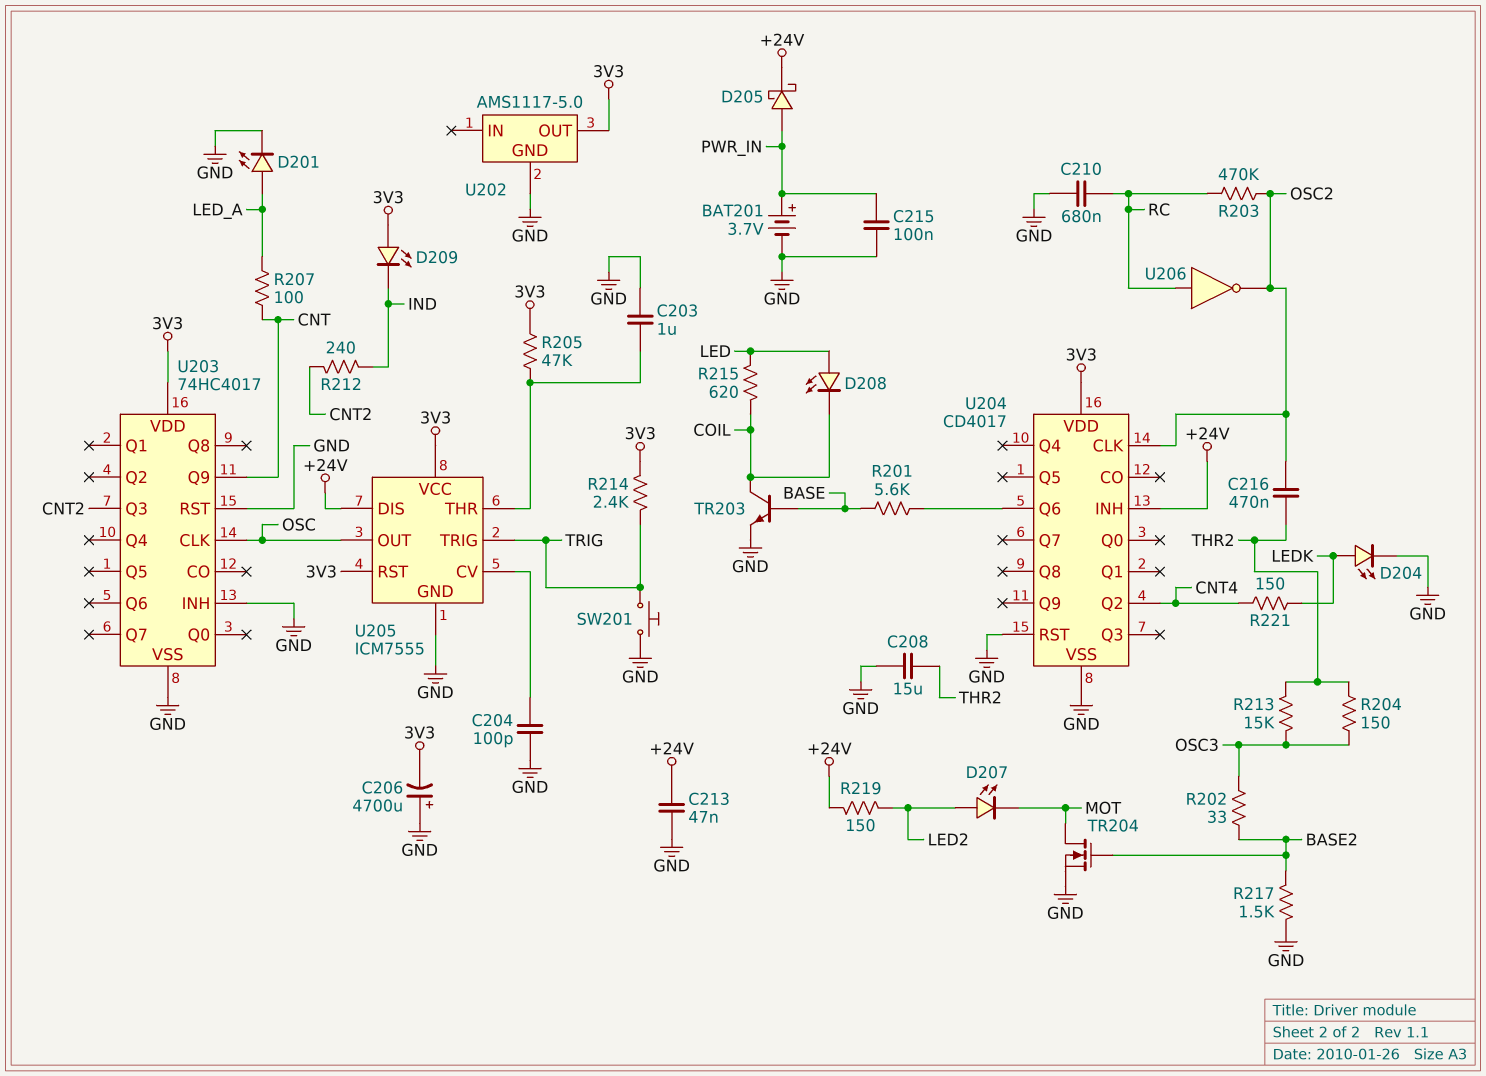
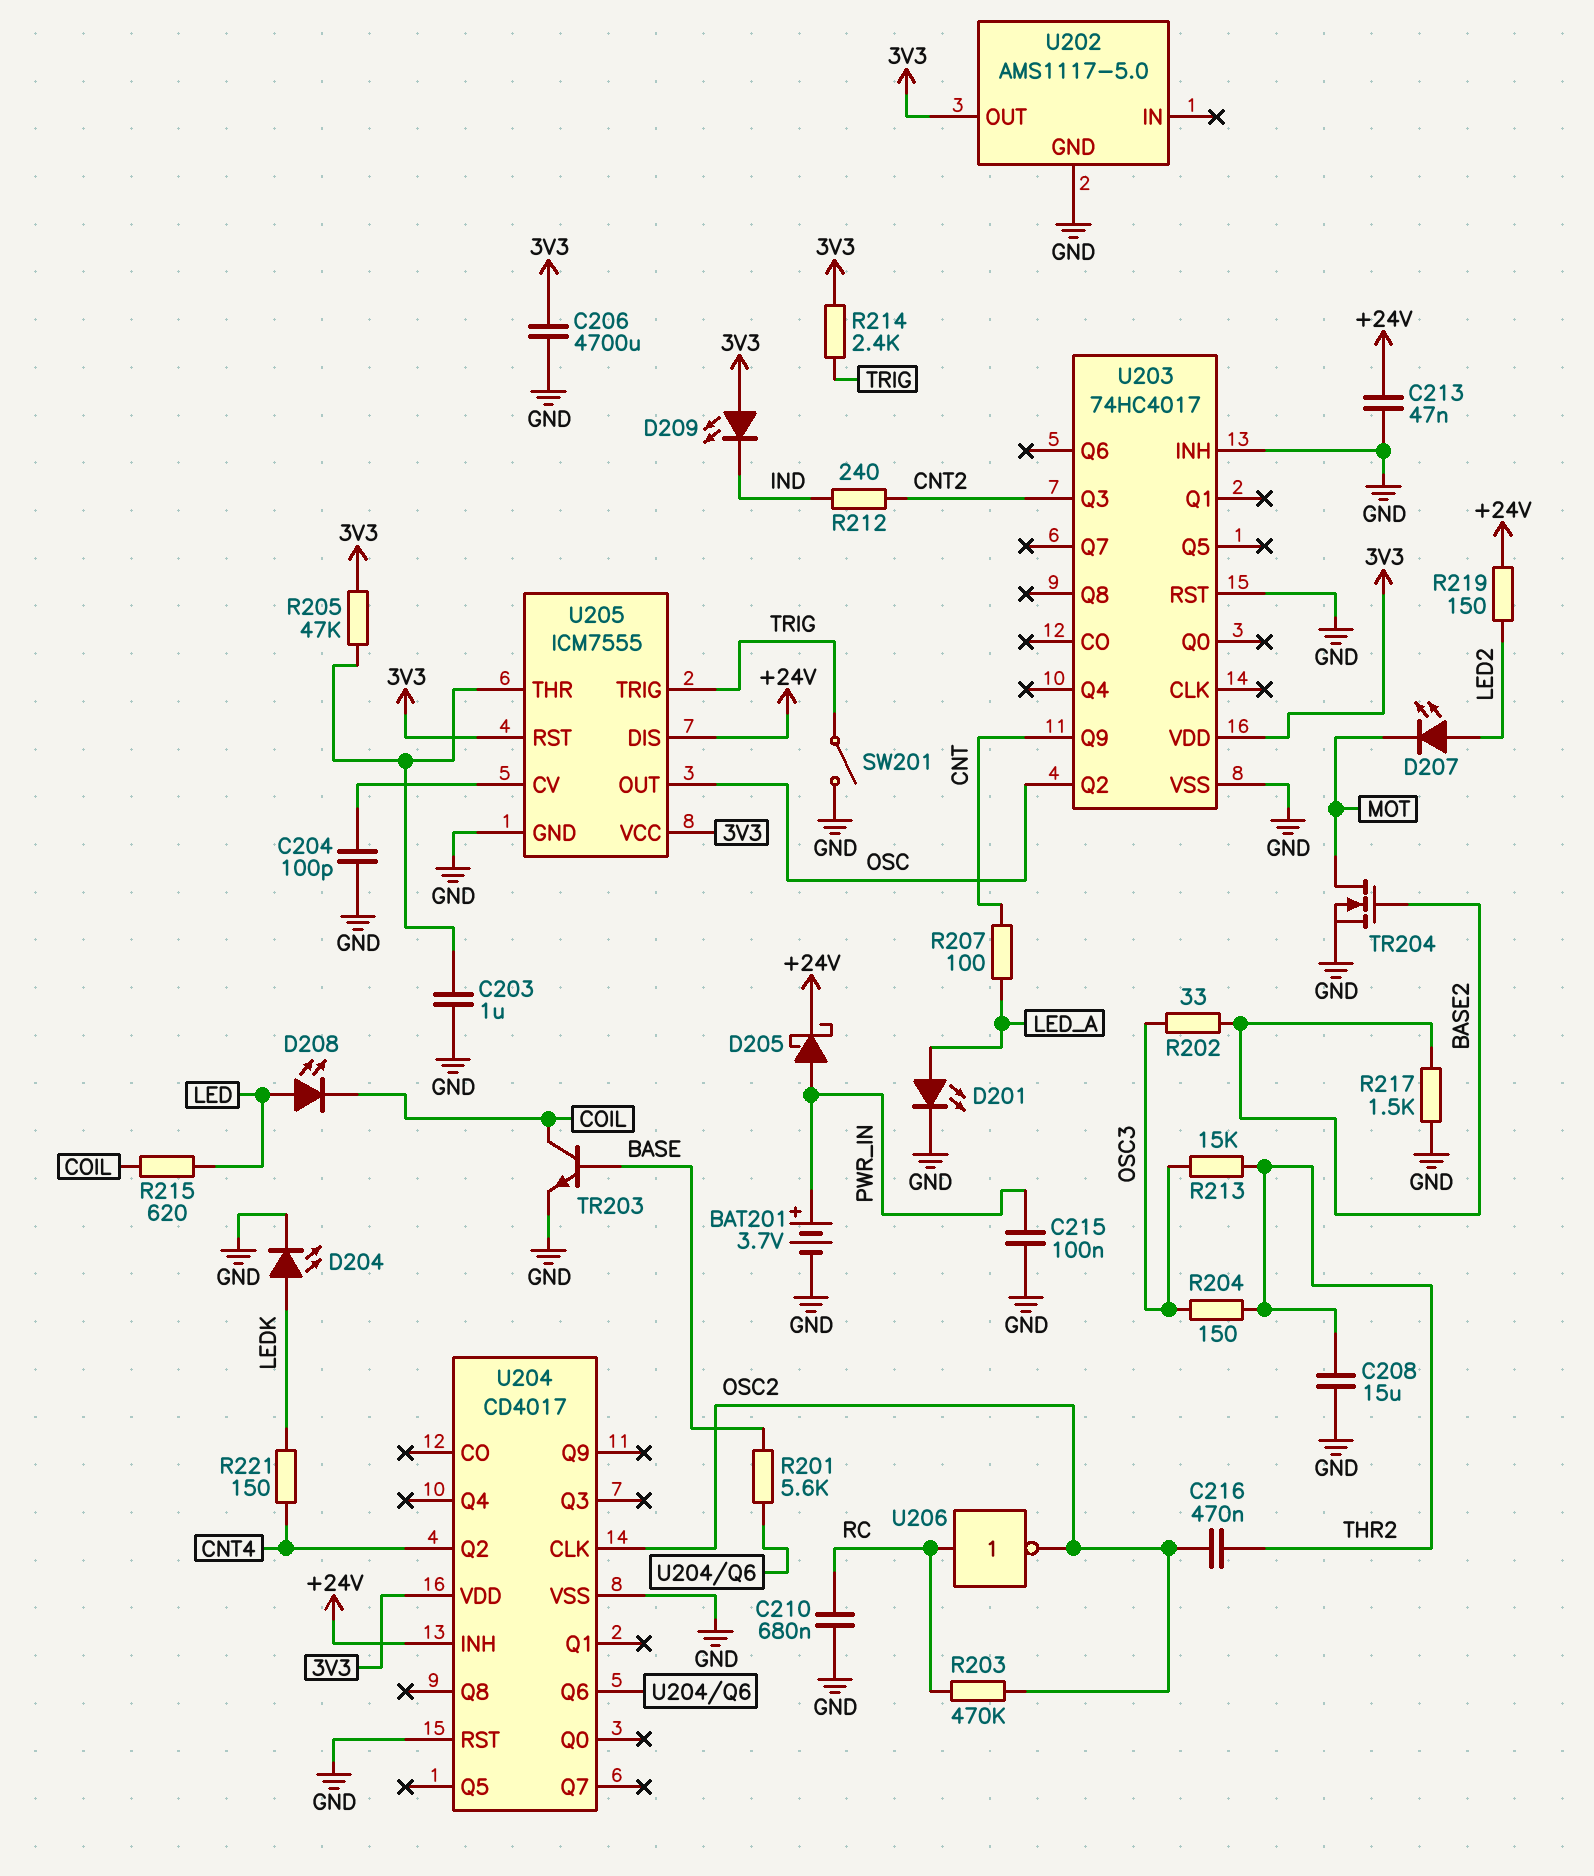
C206: 4700uF (plus GND, minus 3V3) -> 4700uF (3V3, GND)
SW201: button (GND, TRIG) -> switch (GND, TRIG)
U203 pin CLK: OSC -> none
U203 pin Q2: none -> OSC

